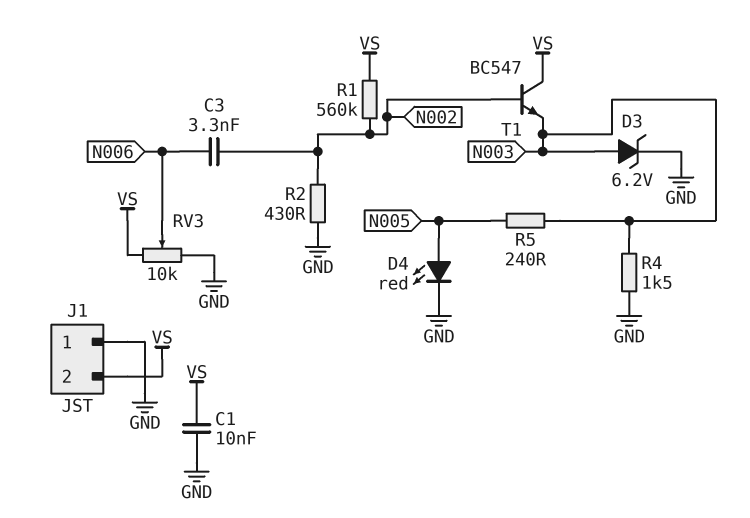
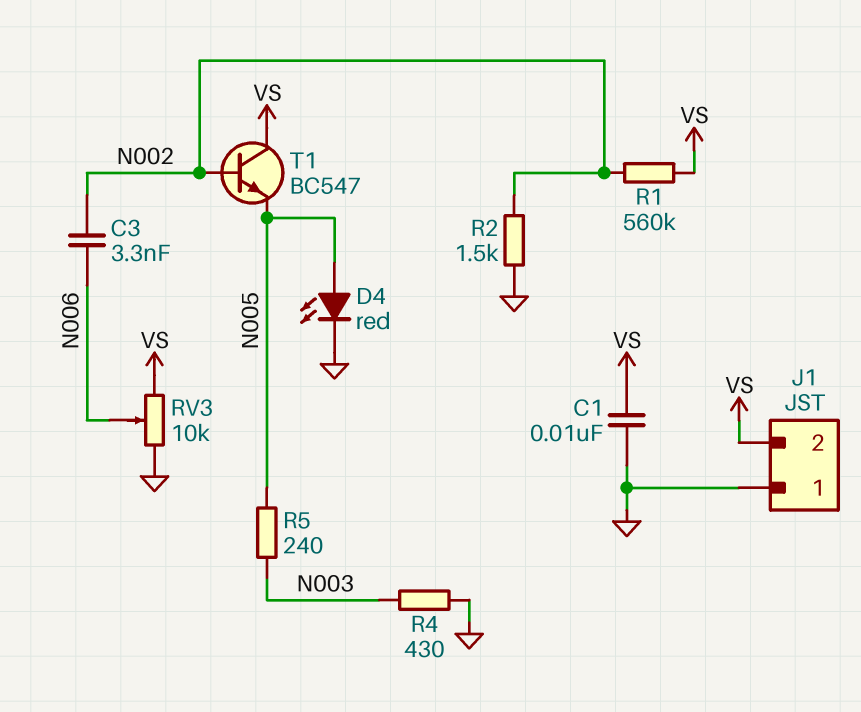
D3: zener 6.2V (A N003, K GND) -> none
R2: 430 (GND, N002) -> 1.5k (GND, N002)
R4: 1.5k (GND, N003) -> 430 (GND, N003)
T1: NPN BC547 (B N002, C VS, E N003) -> NPN BC547 (B N002, C VS, E N005)

